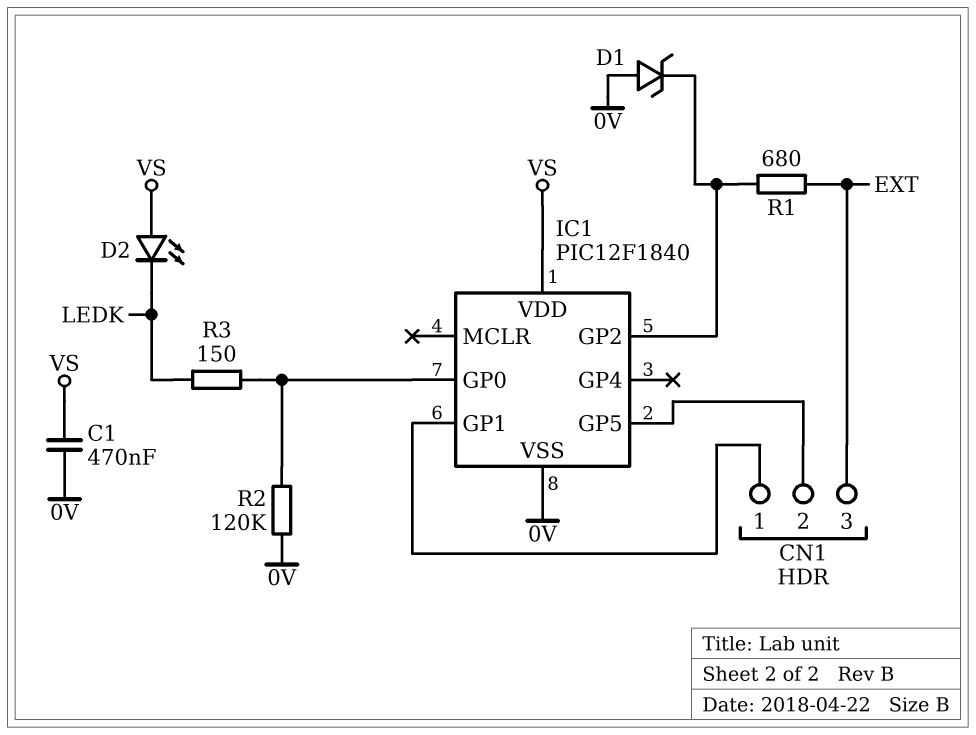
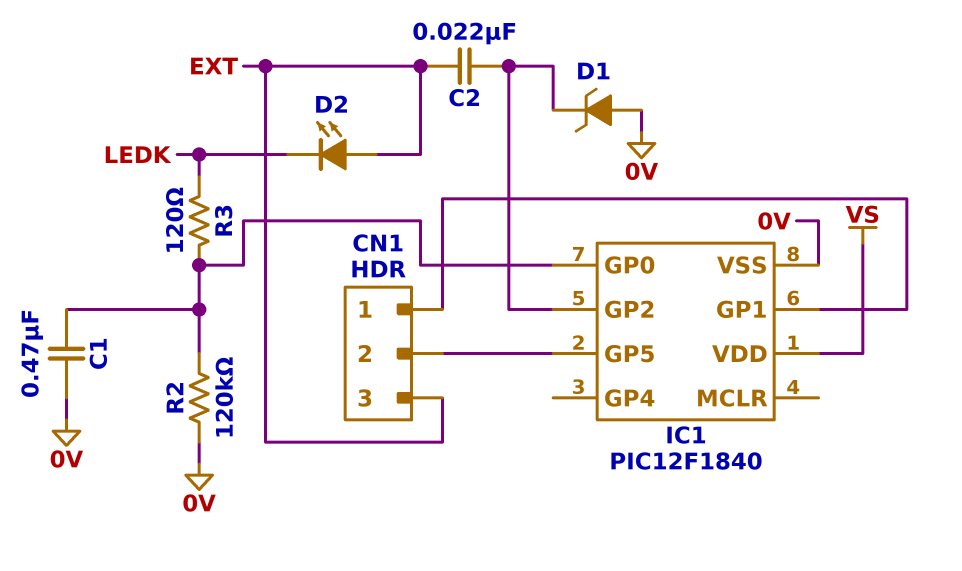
C1: 470nF (0V, VS) -> 470nF (0V, IC1/GP0)
C2: none -> 22nF (EXT, IC1/GP2)
D2: LED (A VS, K LEDK) -> LED (A EXT, K LEDK)
R1: 680 (EXT, IC1/GP2) -> none
R3: 150 (IC1/GP0, LEDK) -> 120 (IC1/GP0, LEDK)

